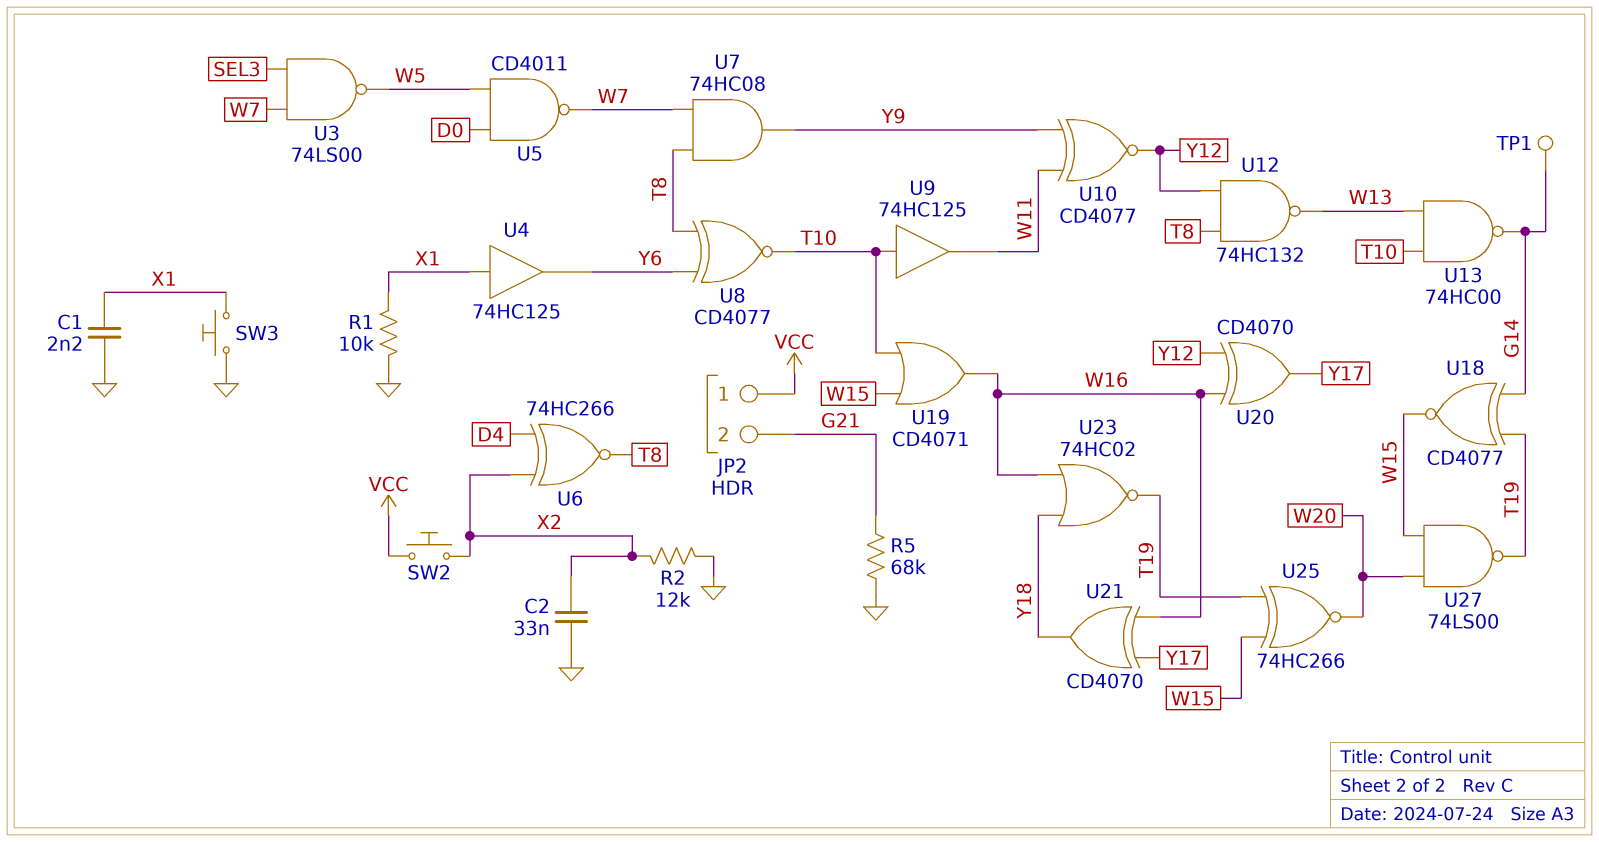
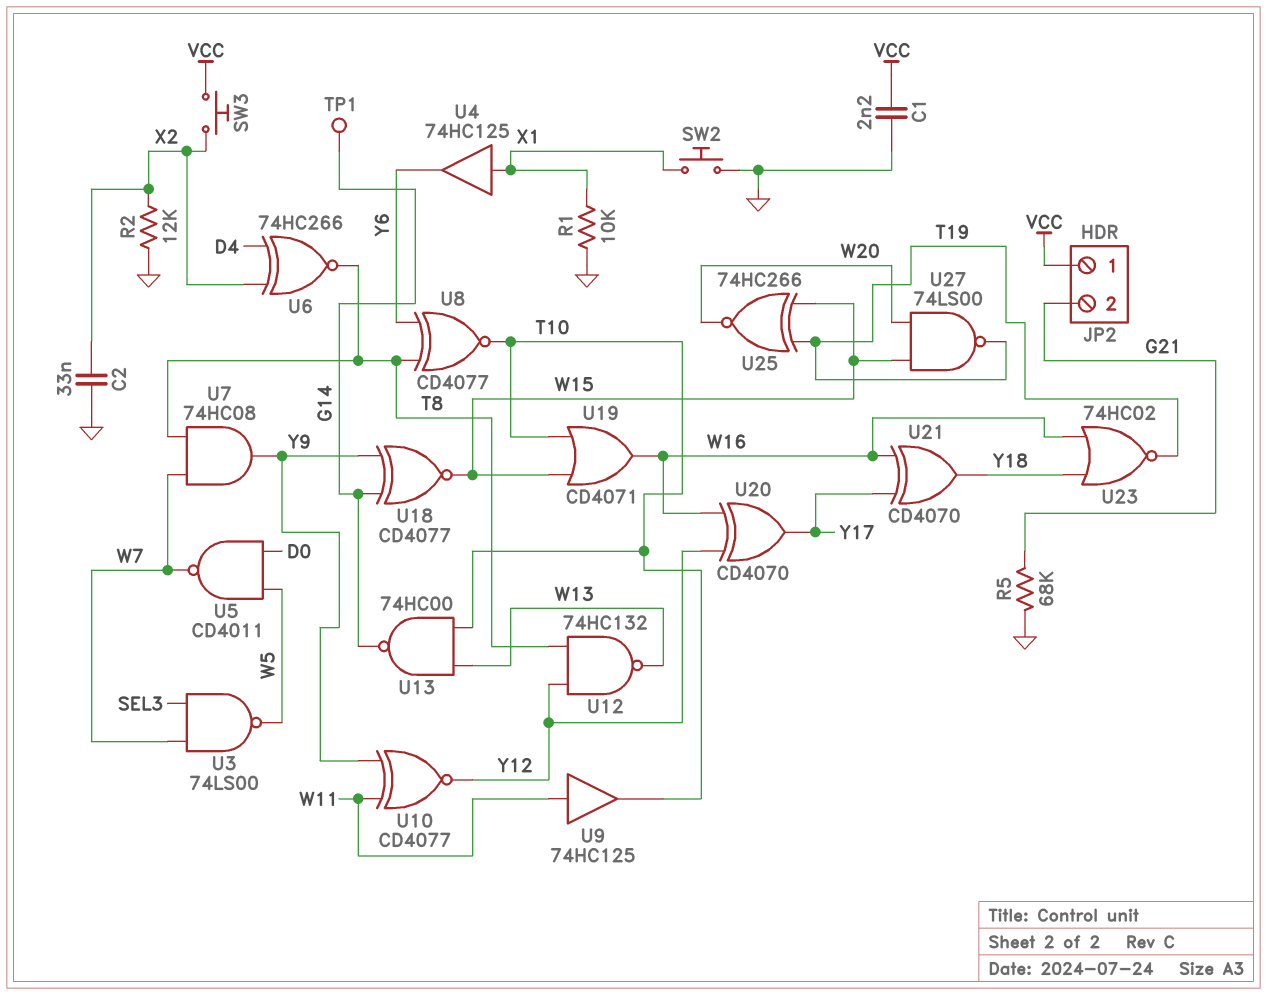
C1: 2.2nF (GND, X1) -> 2.2nF (GND, VCC)
SW2: button (VCC, X2) -> button (GND, X1)
SW3: button (GND, X1) -> button (VCC, X2)
U9: buffer 74HC125 (in T10, out W11) -> buffer 74HC125 (in W11, out T10)
U18: XNOR CD4077 (in G14, in T19, out W15) -> XNOR CD4077 (in G14, in Y9, out W15)

